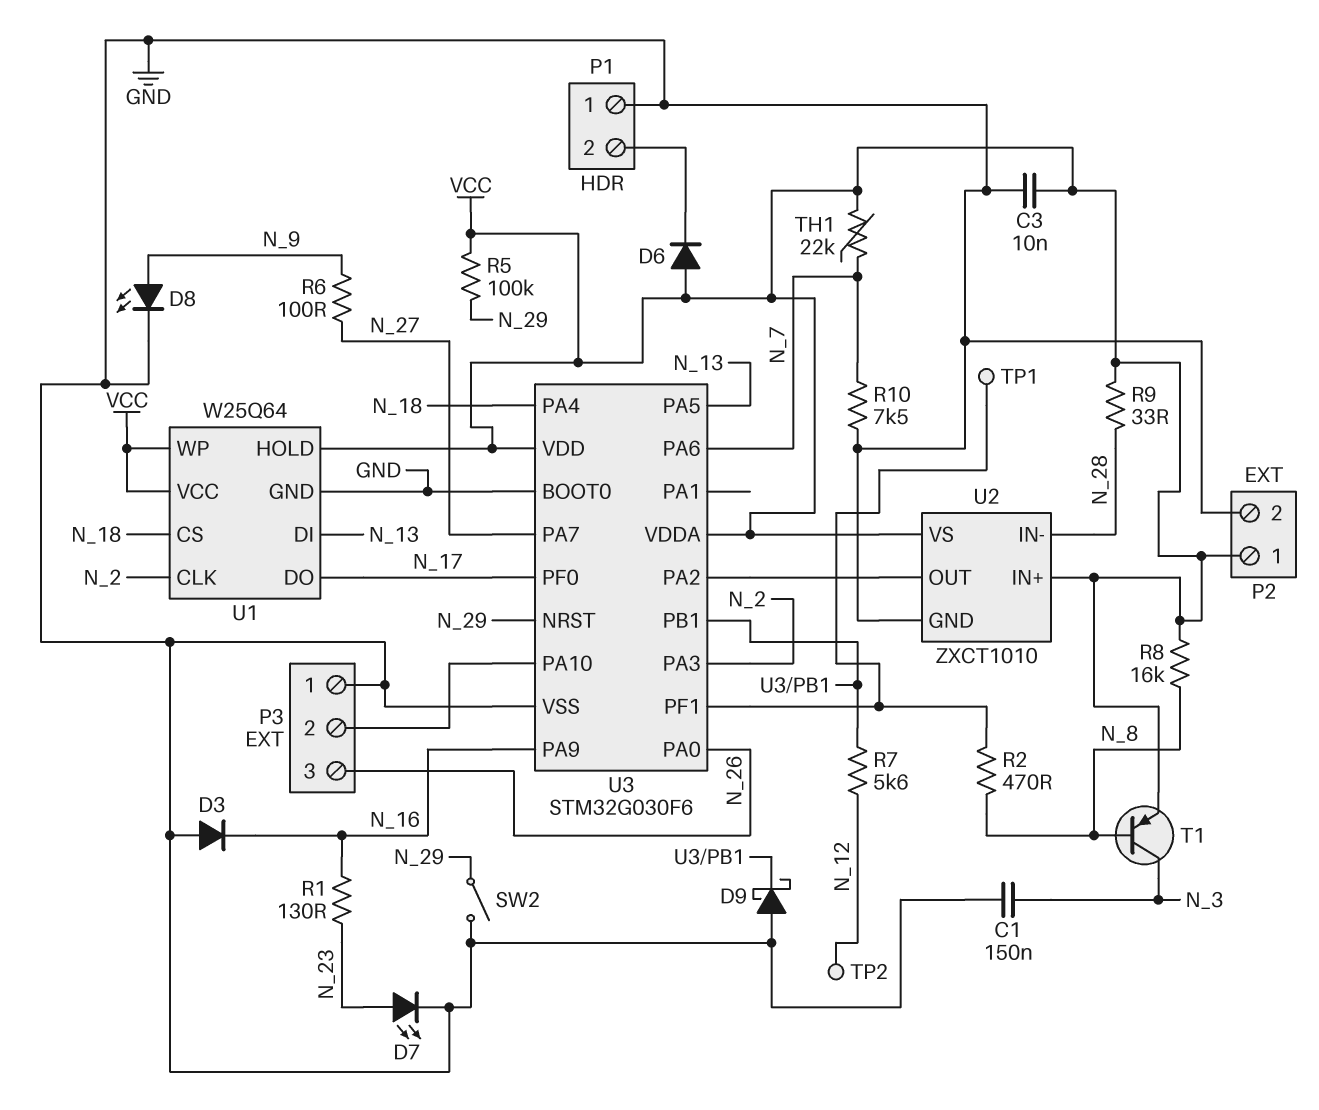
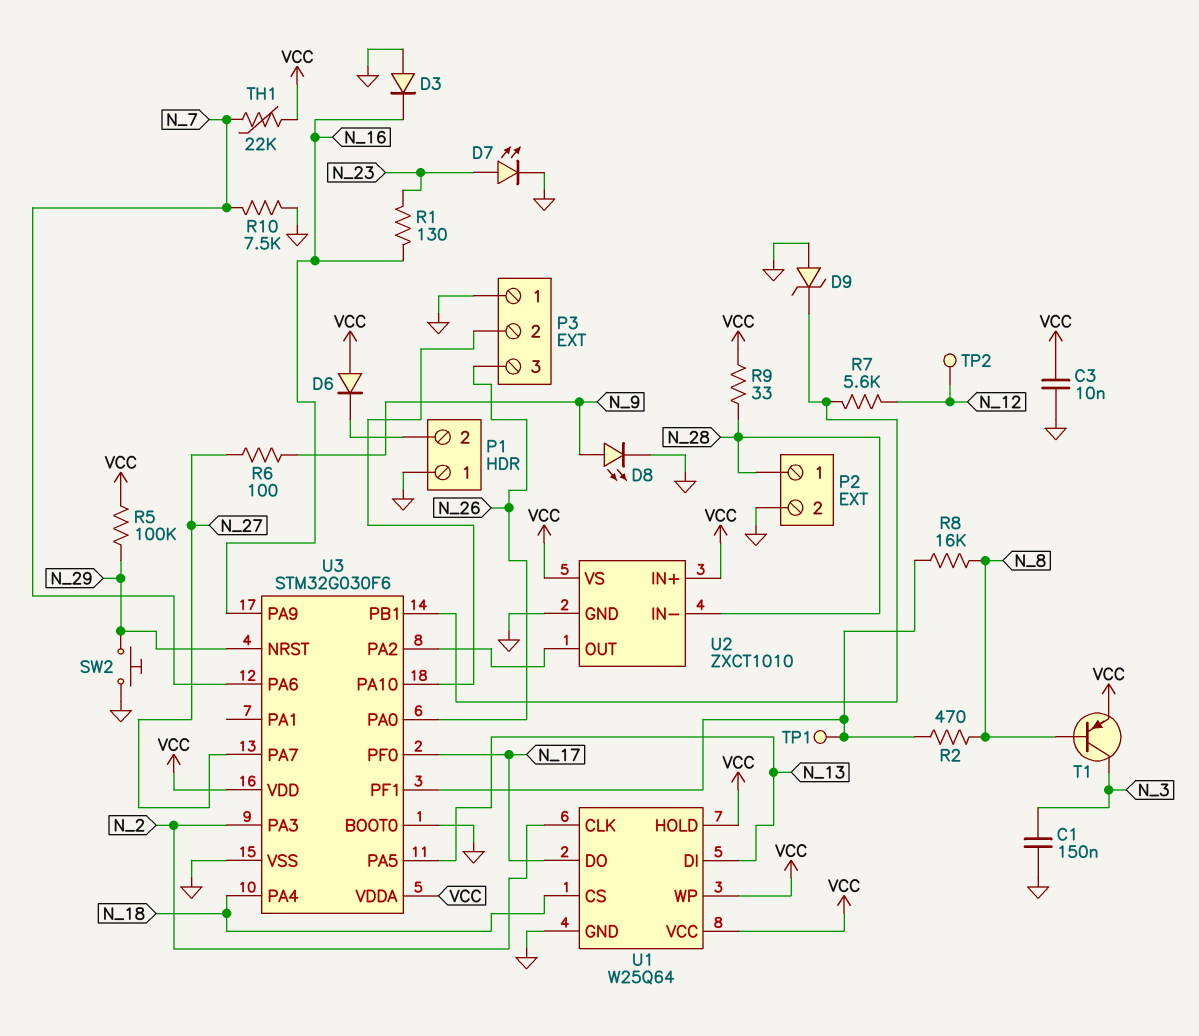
D9: schottky (A GND, K U3/PB1) -> zener (A GND, K U3/PB1)
P2 pin 1: VCC -> N_28
R8: 16k (N_8, VCC) -> 16k (N_8, U3/PF1)
SW2: switch (GND, N_29) -> button (GND, N_29)

